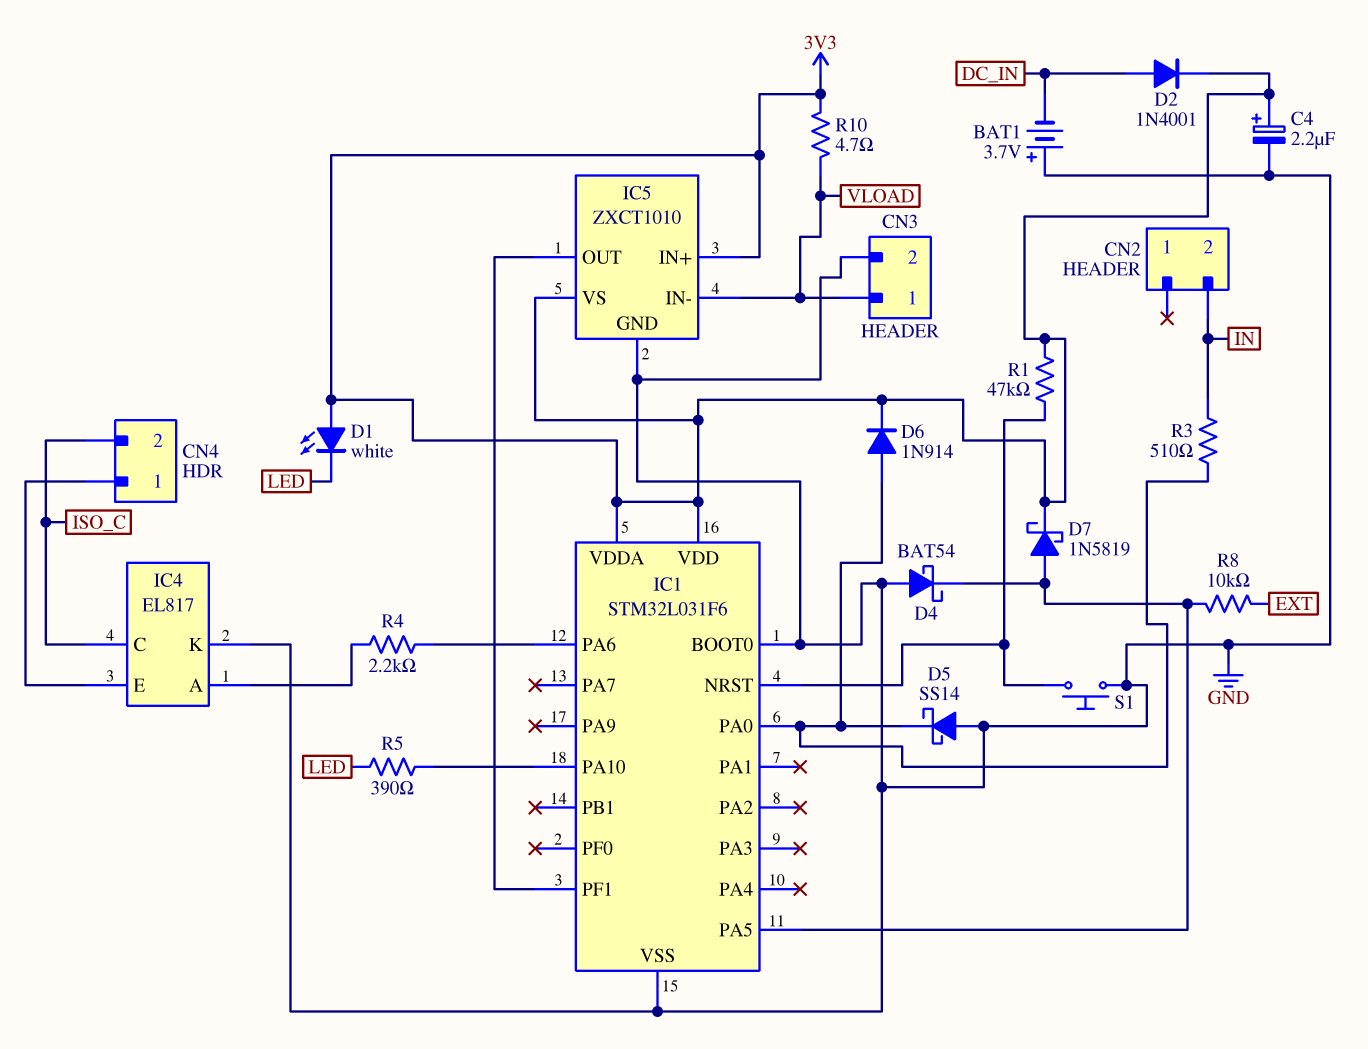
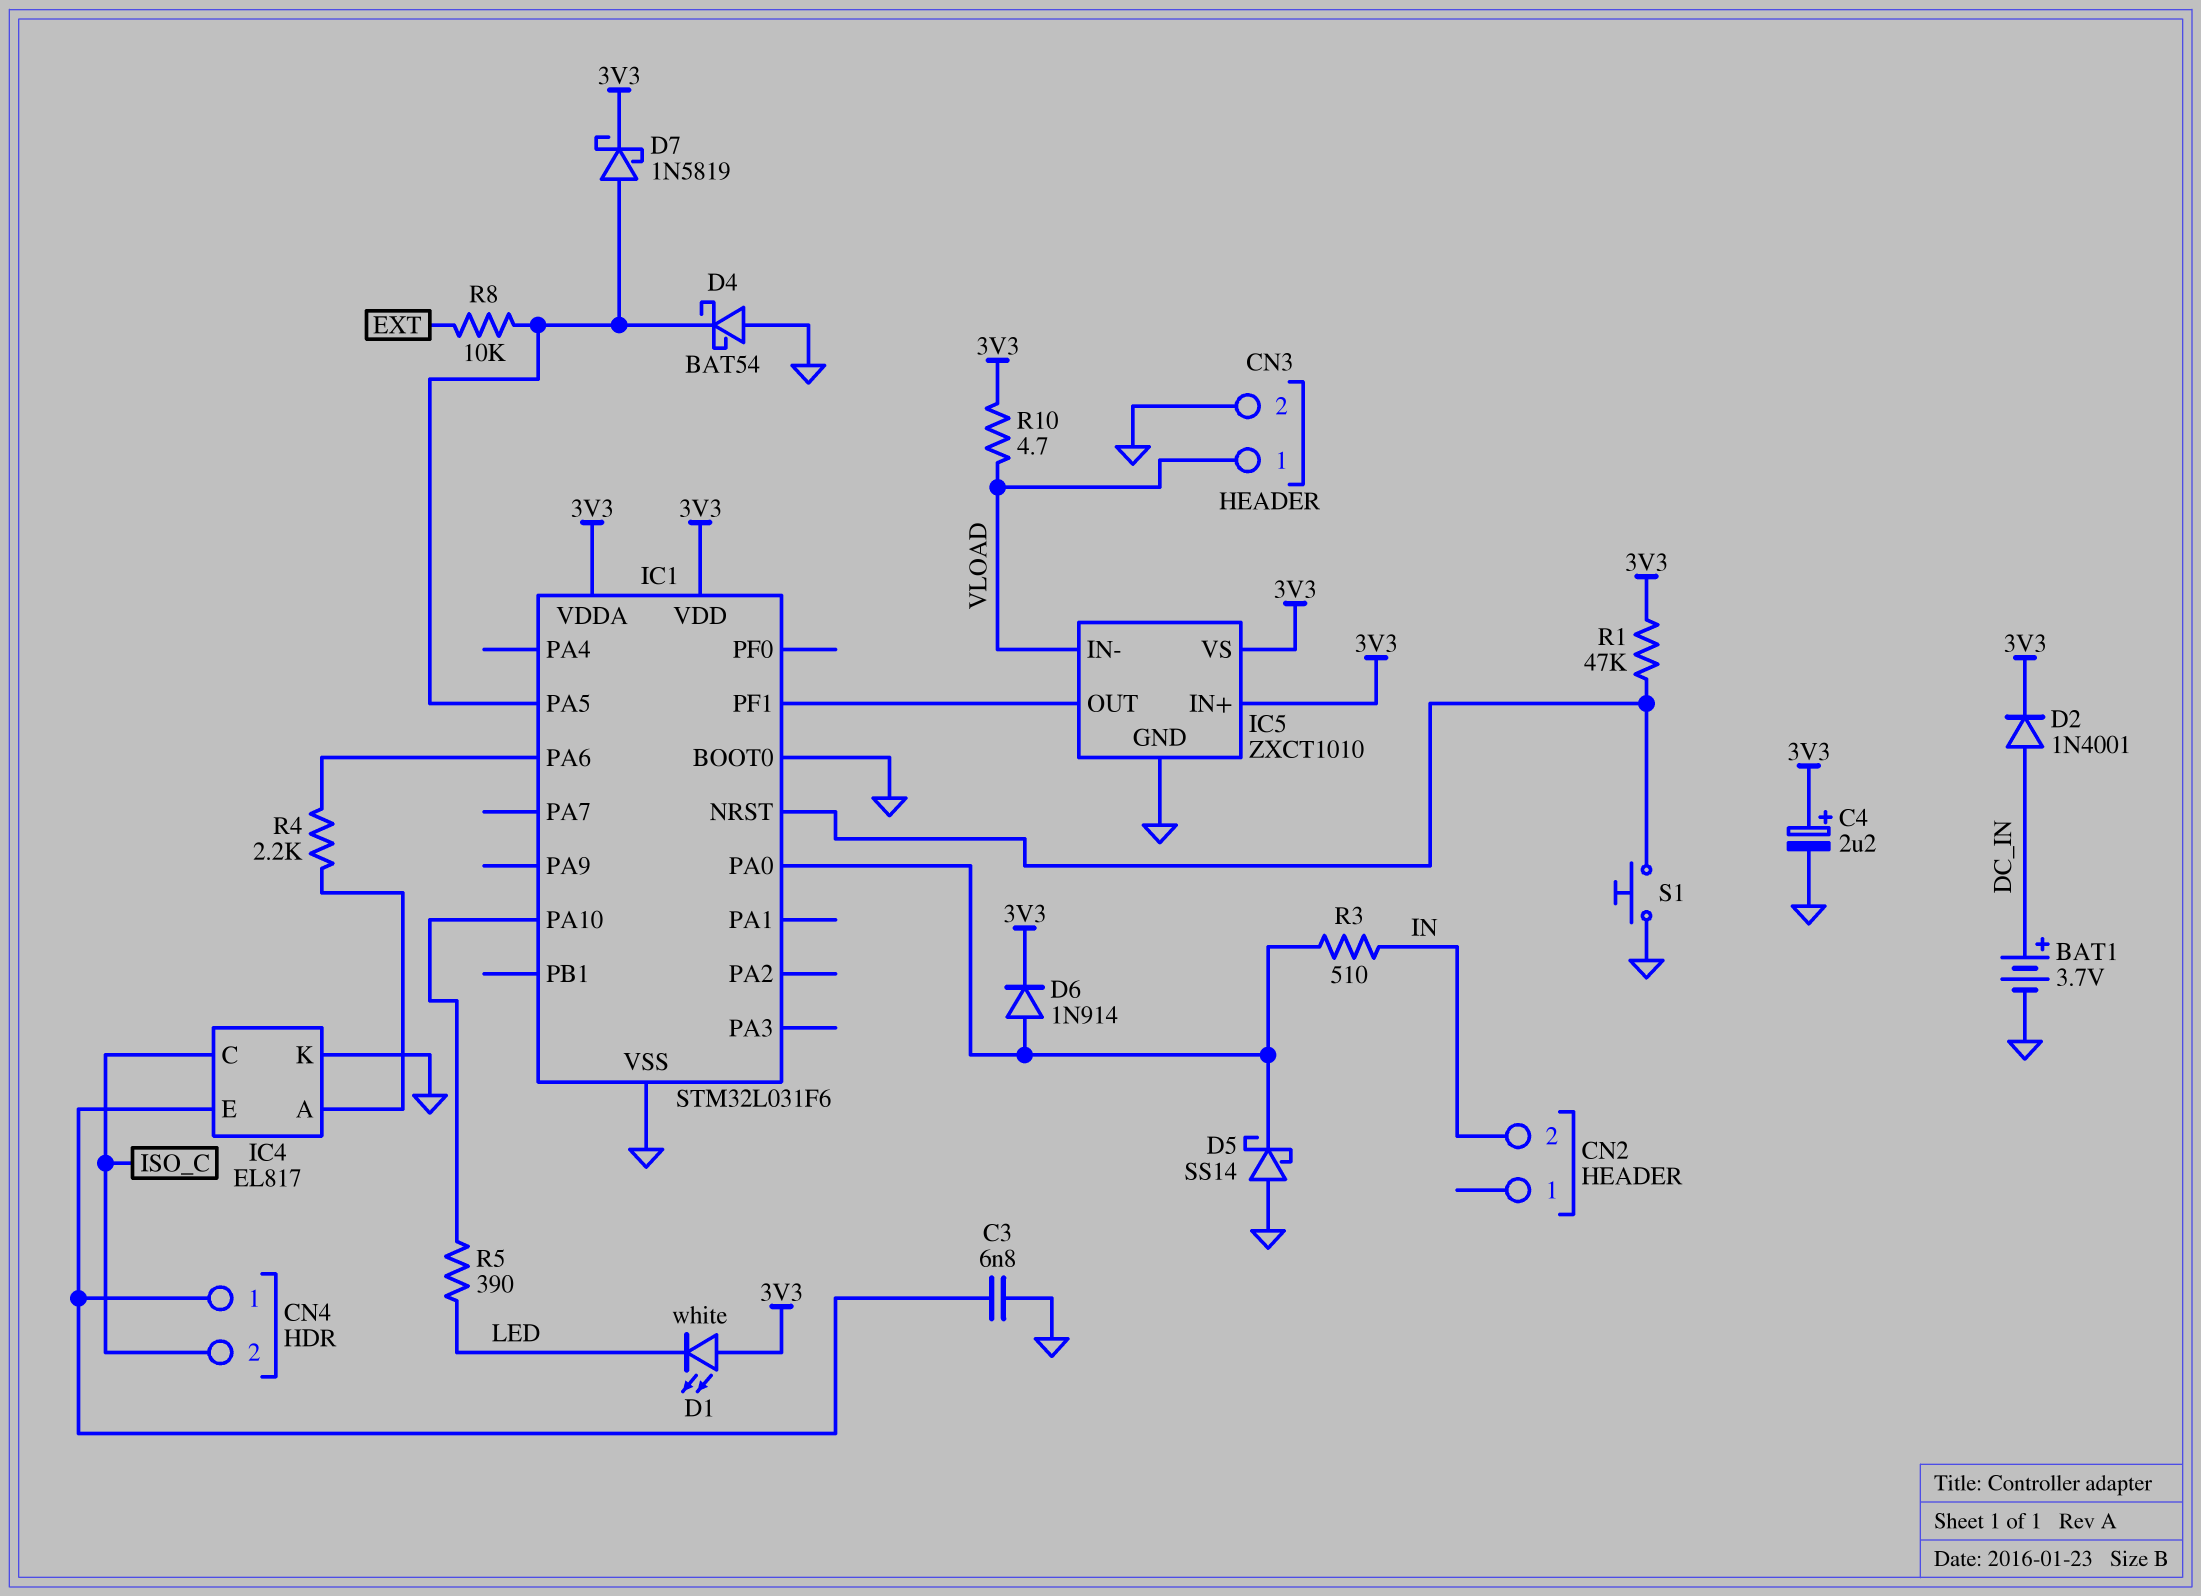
BAT1: 3.7V (plus GND, minus DC_IN) -> 3.7V (plus DC_IN, minus GND)
C3: none -> 6.8nF (CN4/1, GND)

